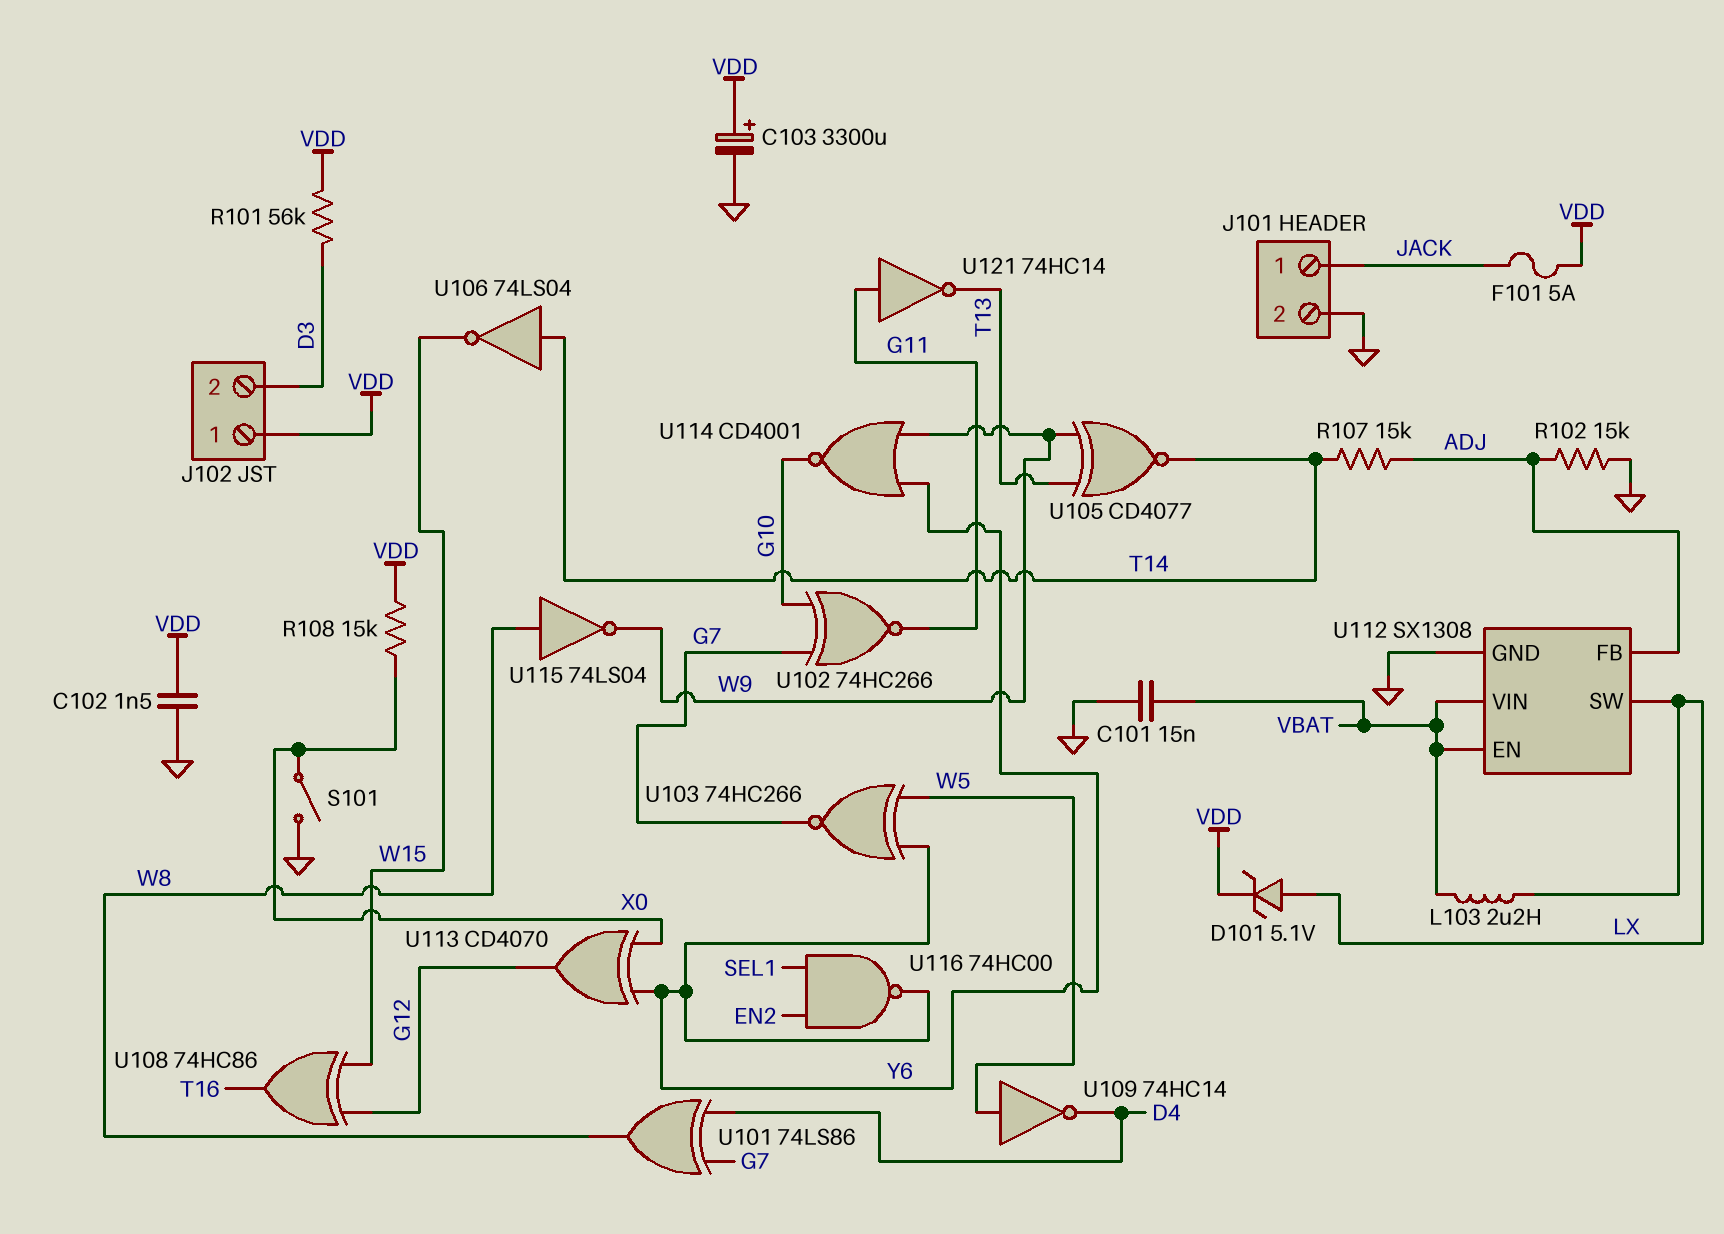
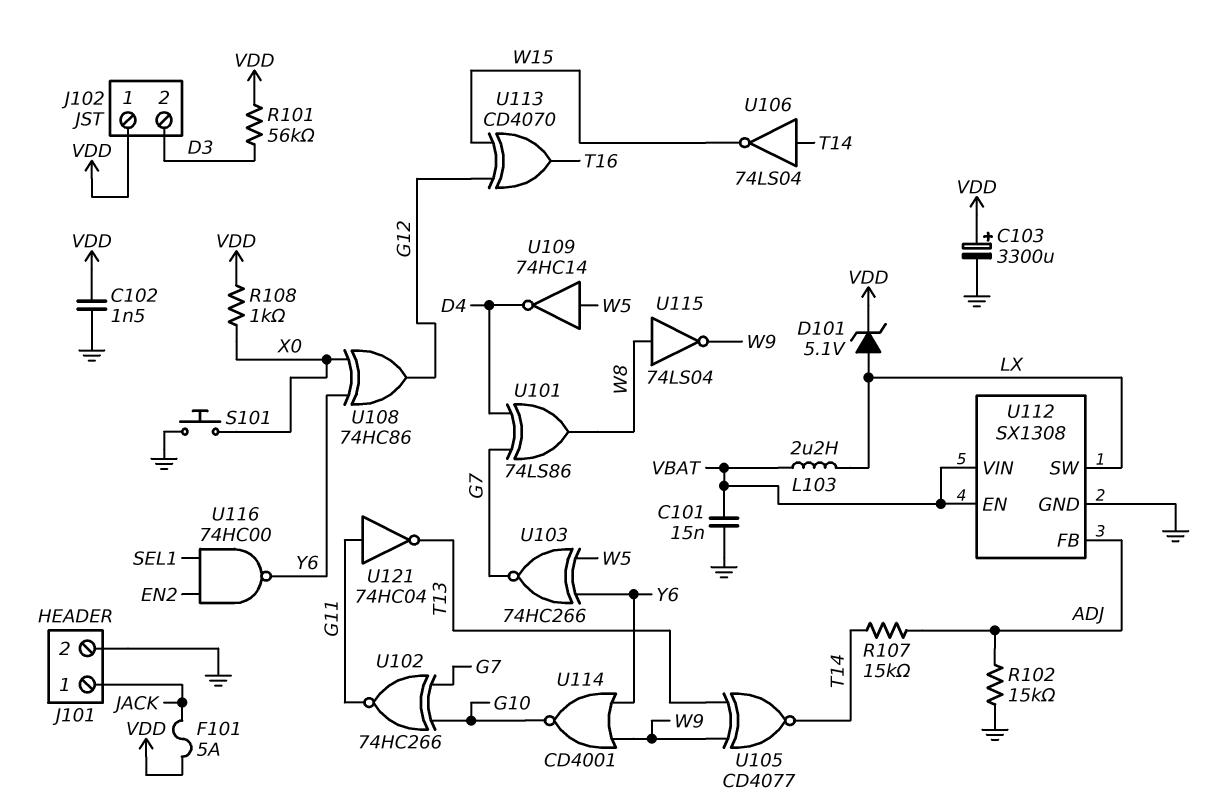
R108: 15k (VDD, X0) -> 1k (VDD, X0)
S101: switch (GND, X0) -> button (GND, X0)
U108: XOR 74HC86 (in G12, in W15, out T16) -> XOR 74HC86 (in X0, in Y6, out G12)
U113: XOR CD4070 (in X0, in Y6, out G12) -> XOR CD4070 (in G12, in W15, out T16)
U121: NOT 74HC14 (in G11, out T13) -> NOT 74HC04 (in G11, out T13)

